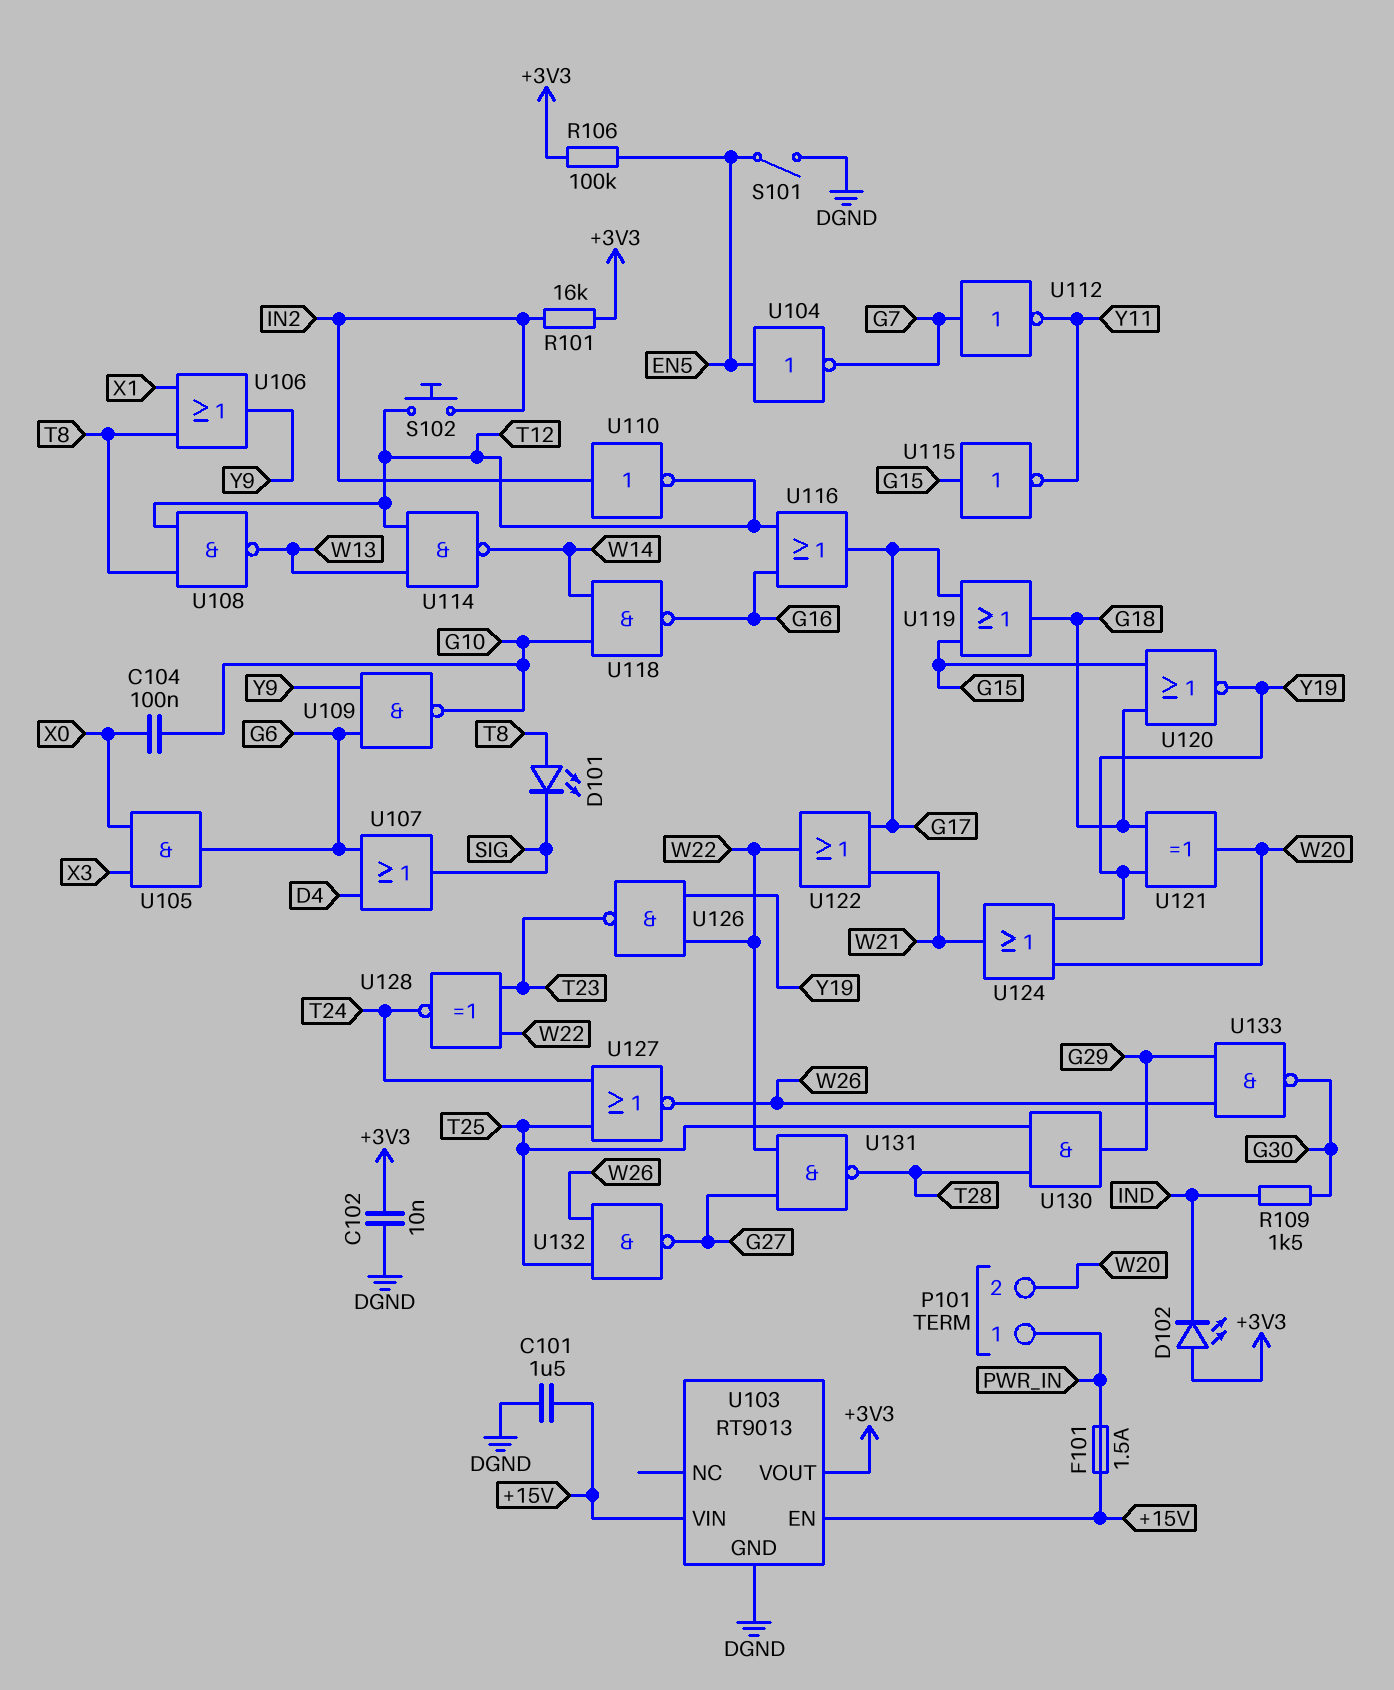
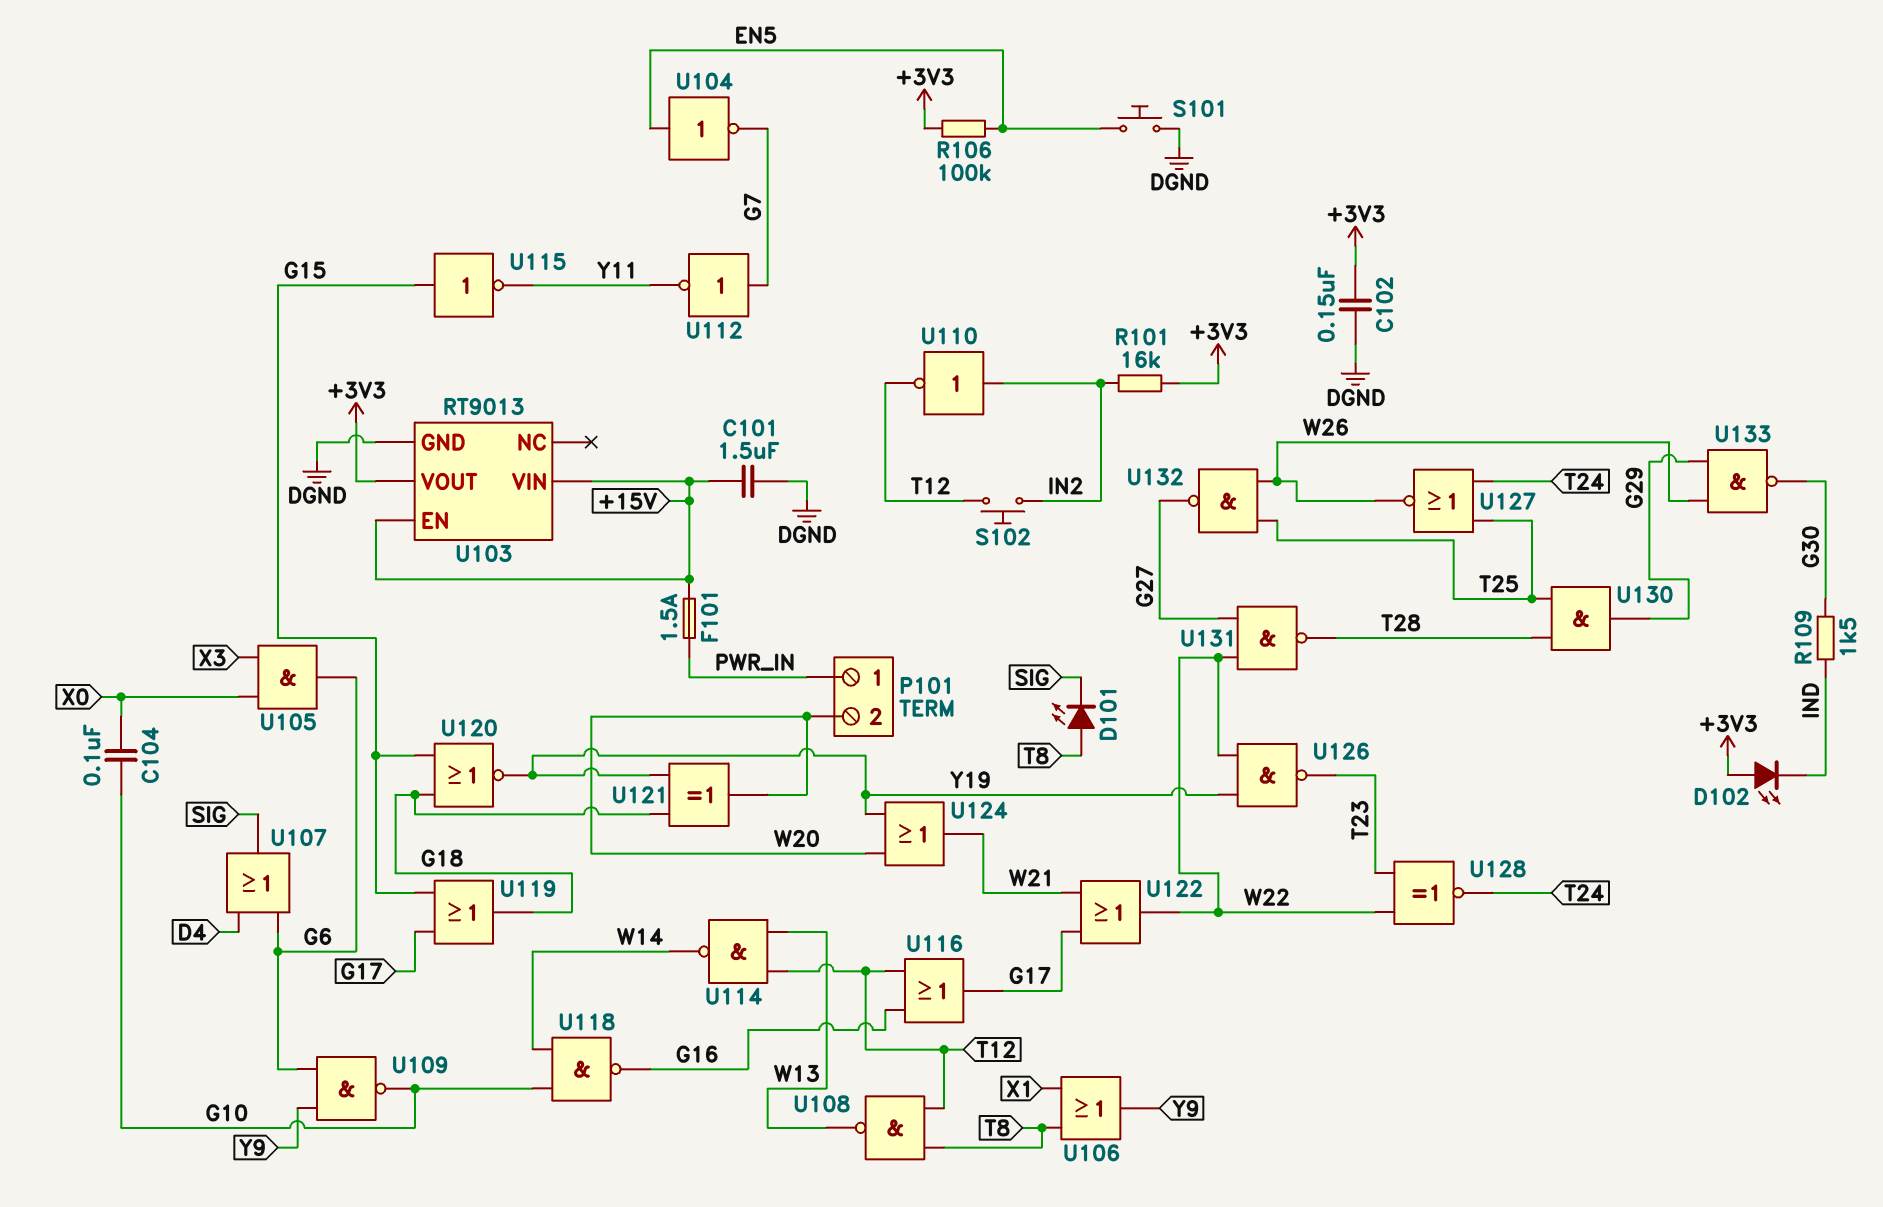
C102: 10nF (+3V3, DGND) -> 150nF (+3V3, DGND)
S101: switch (DGND, EN5) -> button (DGND, EN5)

